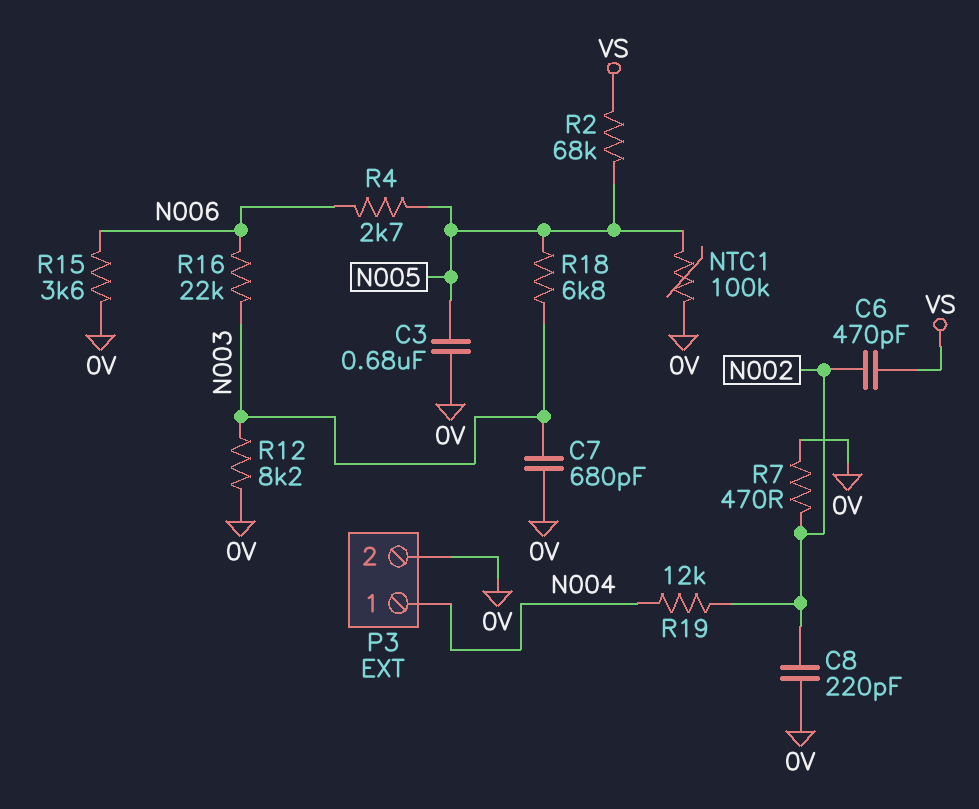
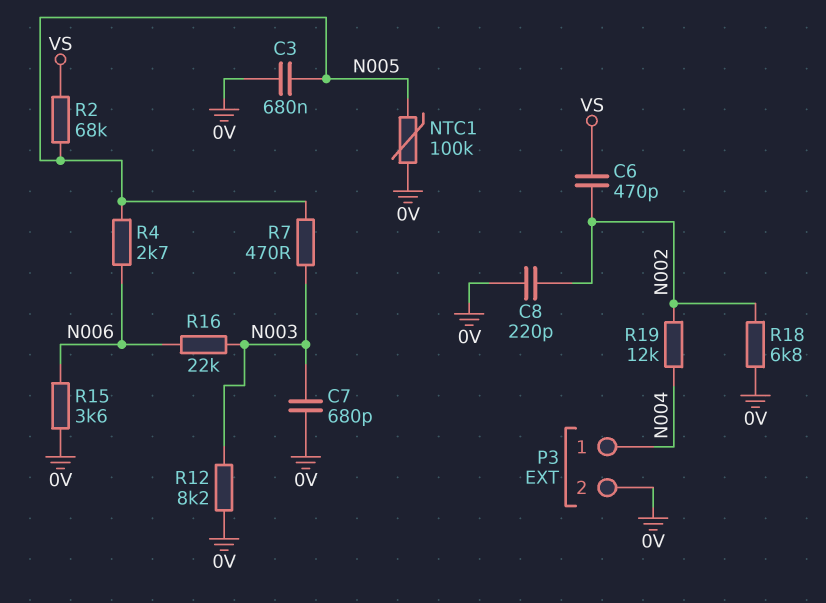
R7: 470 (0V, N002) -> 470 (N003, N005)
R18: 6.8k (N003, N005) -> 6.8k (0V, N002)

